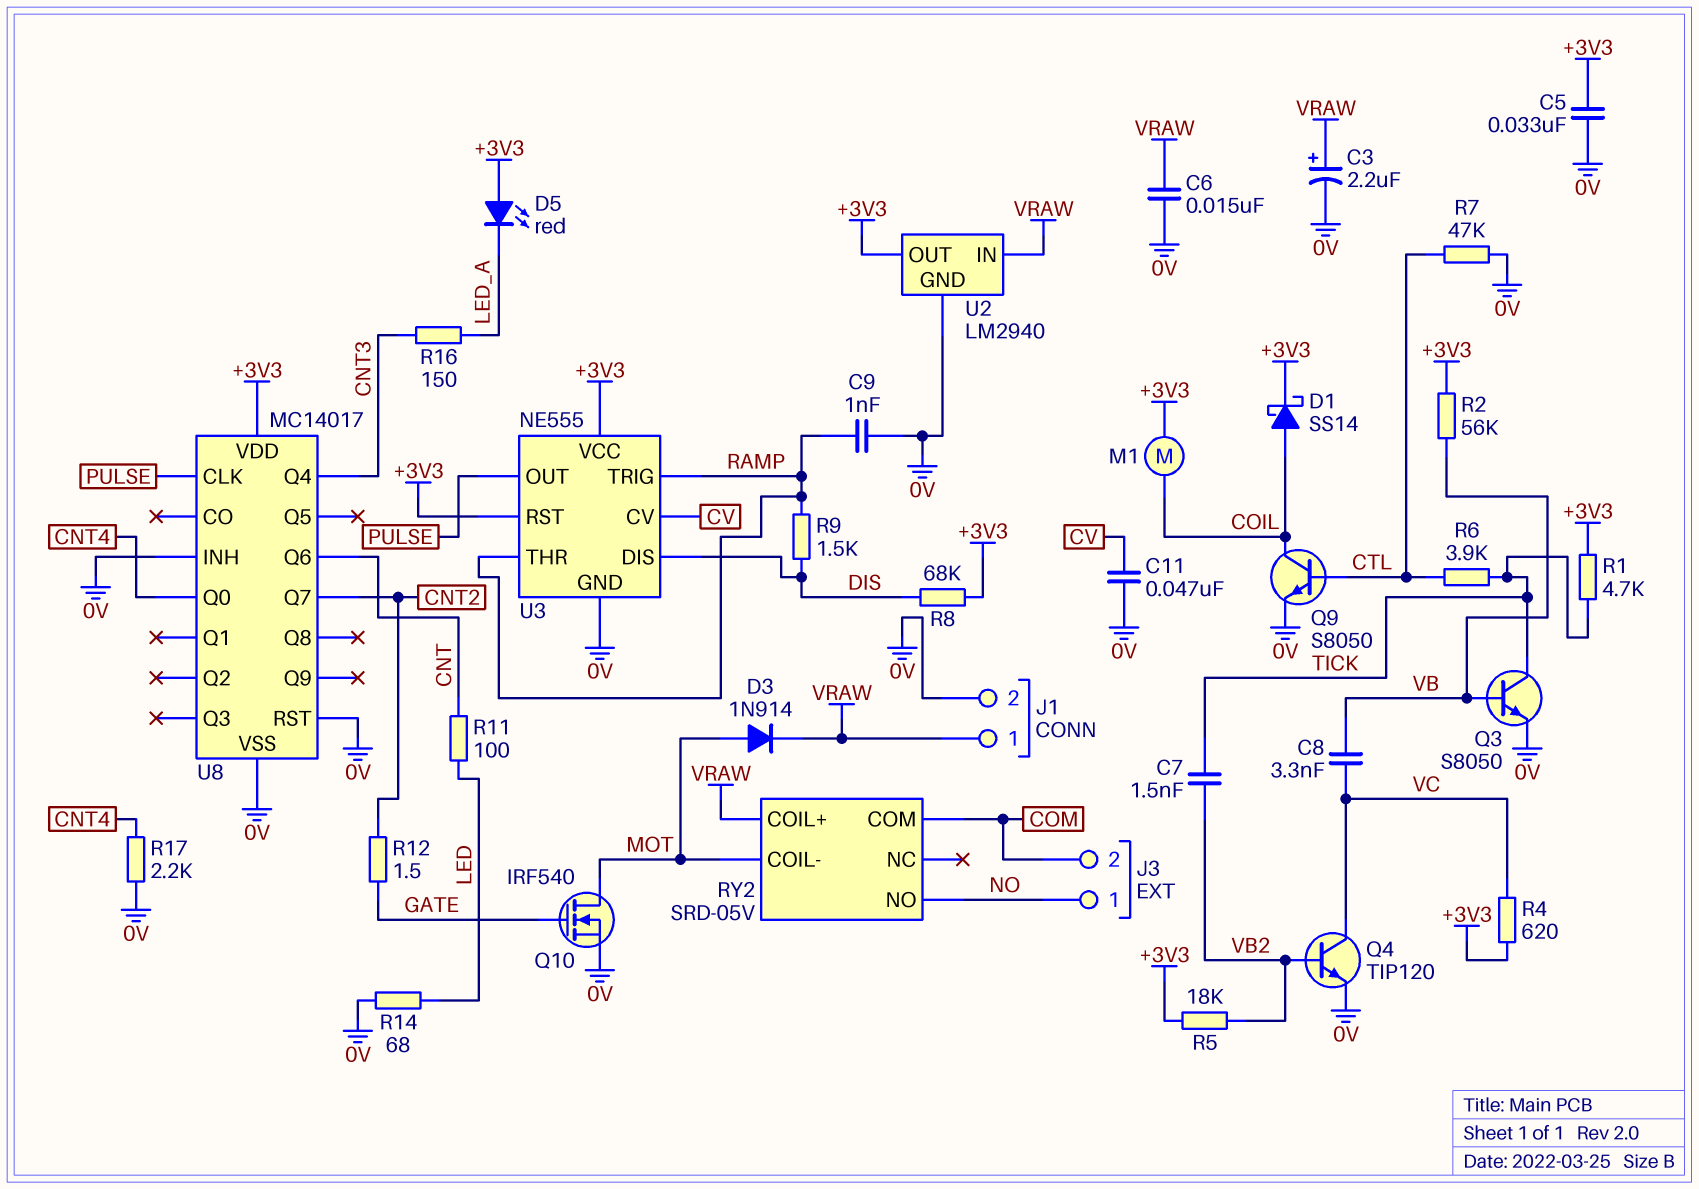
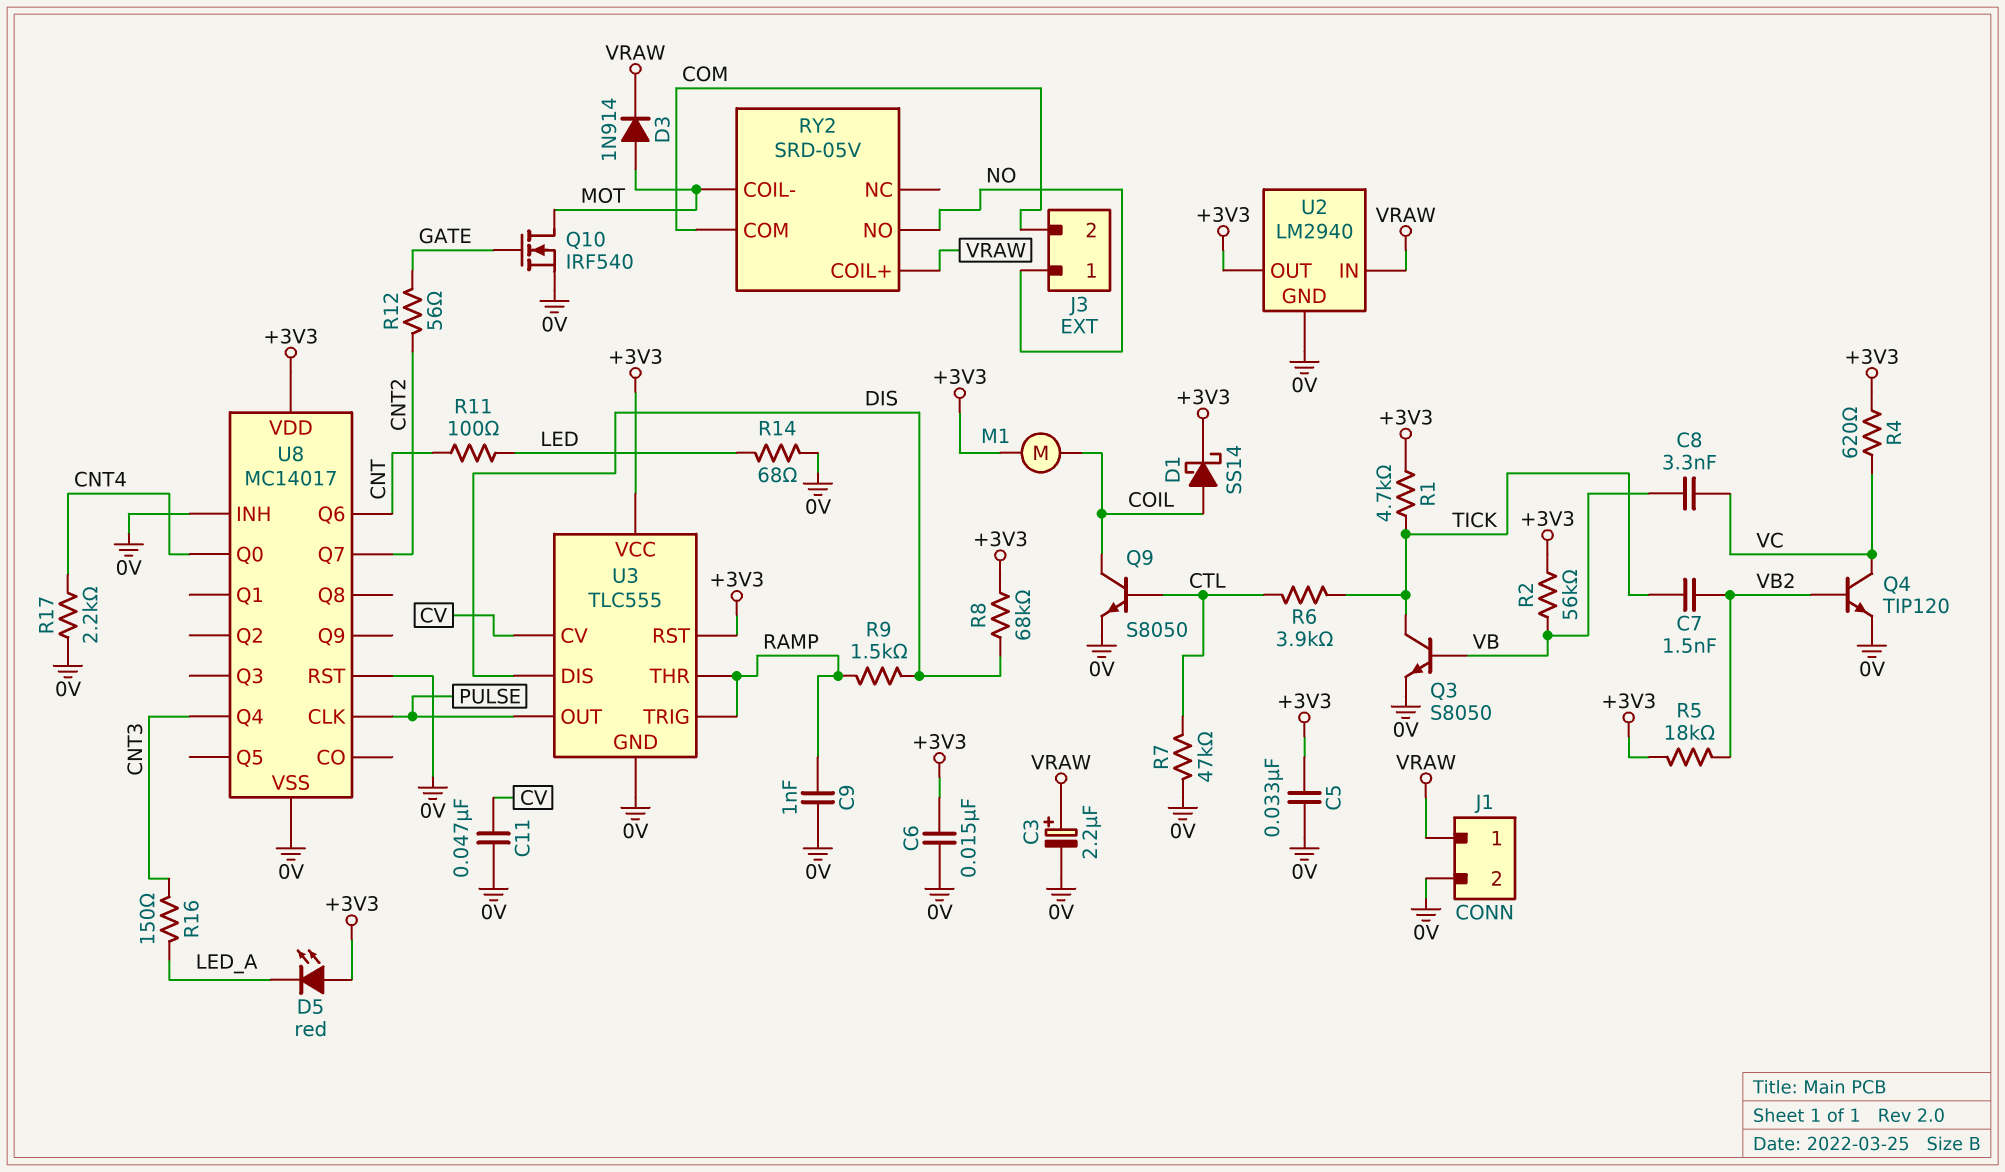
C6: 15nF (0V, VRAW) -> 15nF (+3V3, 0V)
R12: 1.5 (CNT2, GATE) -> 56 (CNT2, GATE)
U3: NE555 -> TLC555

